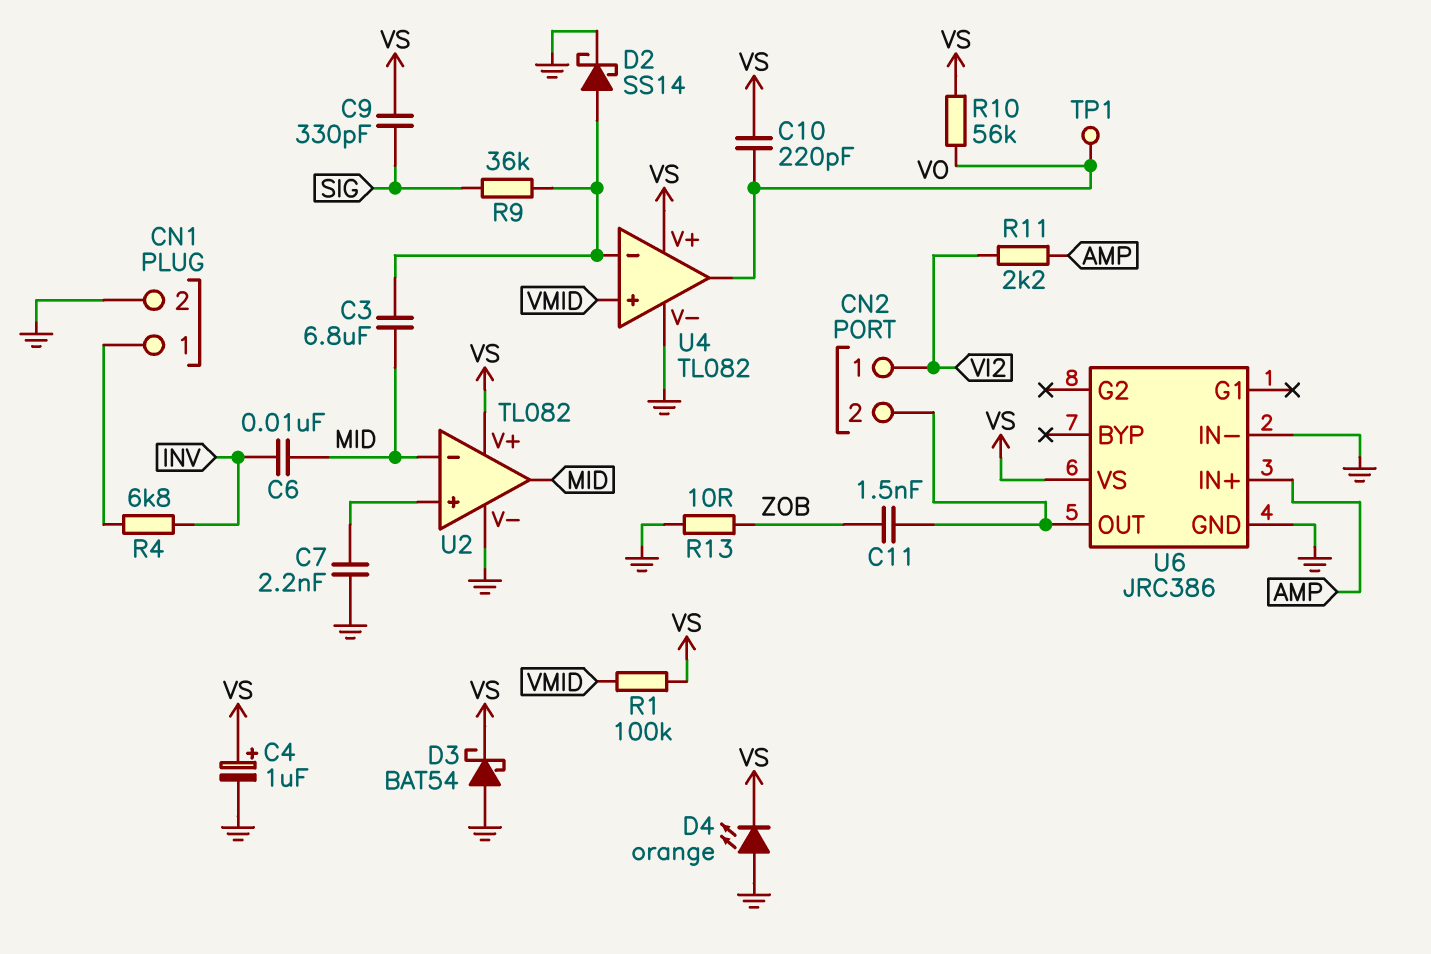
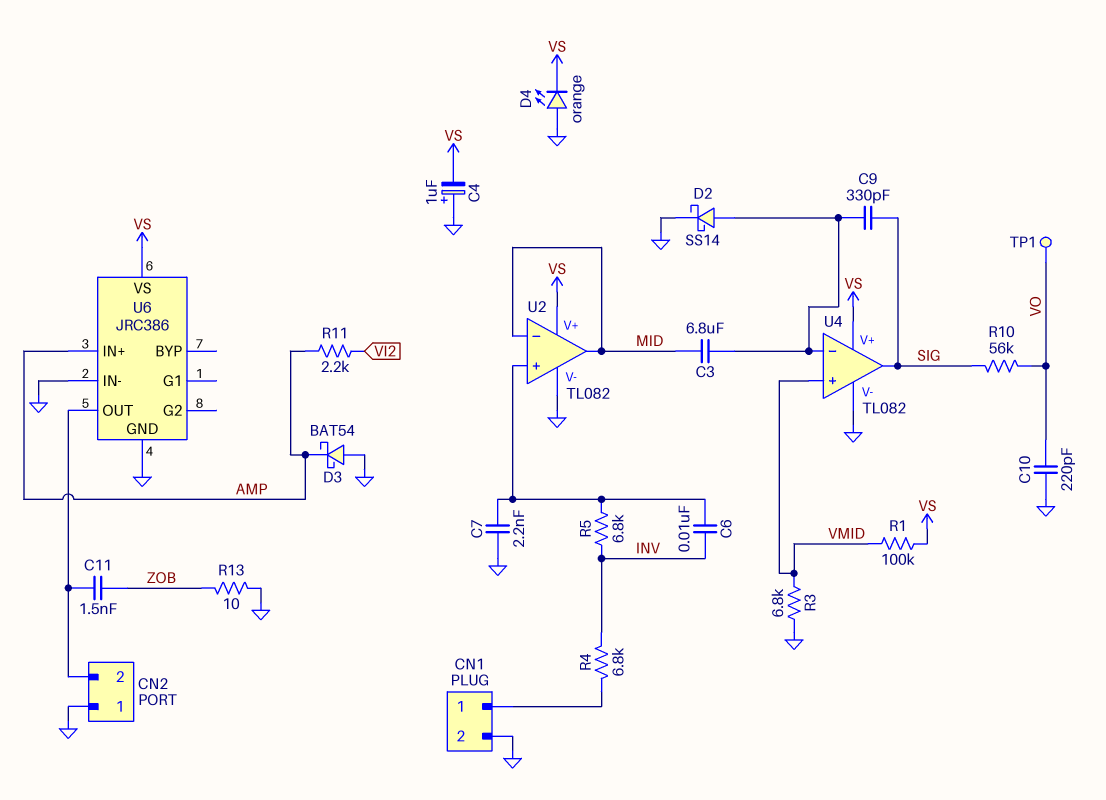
C4: 1uF (plus VS, minus GND) -> 1uF (plus GND, minus VS)
C6: 10nF (INV, MID) -> 10nF (INV, U2/in+)
C9: 330pF (SIG, VS) -> 330pF (SIG, U4/in-)
C10: 220pF (VO, VS) -> 220pF (GND, VO)
CN2 pin 1: VI2 -> GND
D3: schottky BAT54 (A GND, K VS) -> schottky BAT54 (A GND, K AMP)
R3: none -> 6.8k (GND, VMID)
R5: none -> 6.8k (INV, U2/in+)
R9: 36k (SIG, U4/in-) -> none
R10: 56k (VO, VS) -> 56k (SIG, VO)
U4 pin out: VO -> SIG

